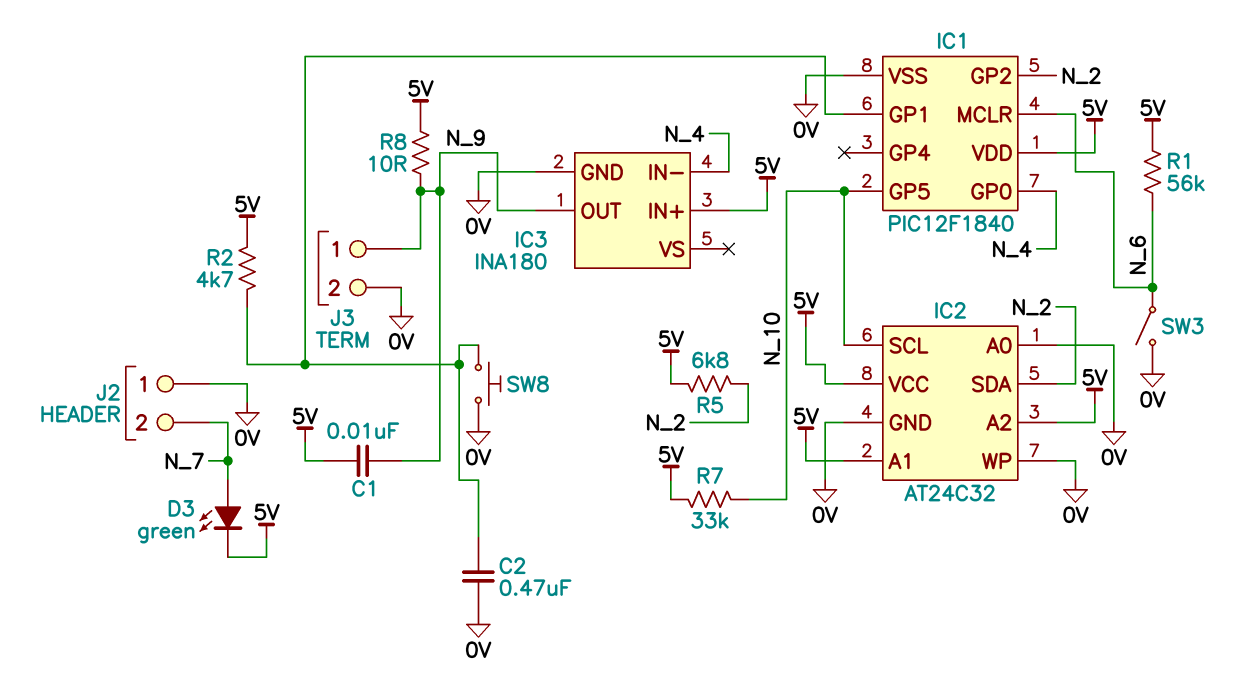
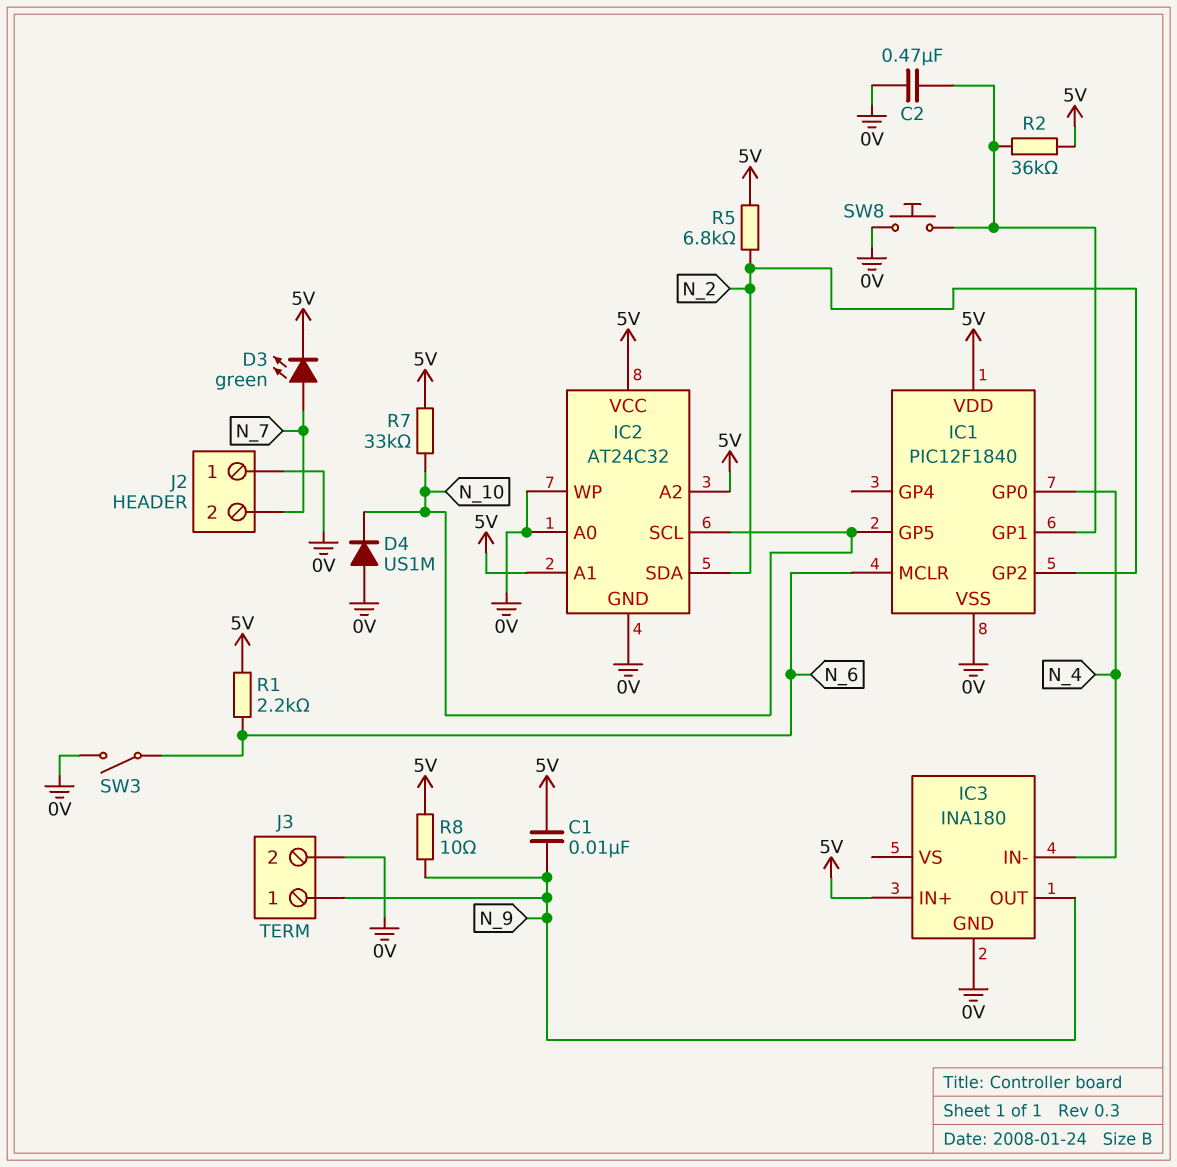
D4: none -> diode US1M (A 0V, K N_10)
R1: 56k (5V, N_6) -> 2.2k (5V, N_6)
R2: 4.7k (5V, IC1/GP1) -> 36k (5V, IC1/GP1)

